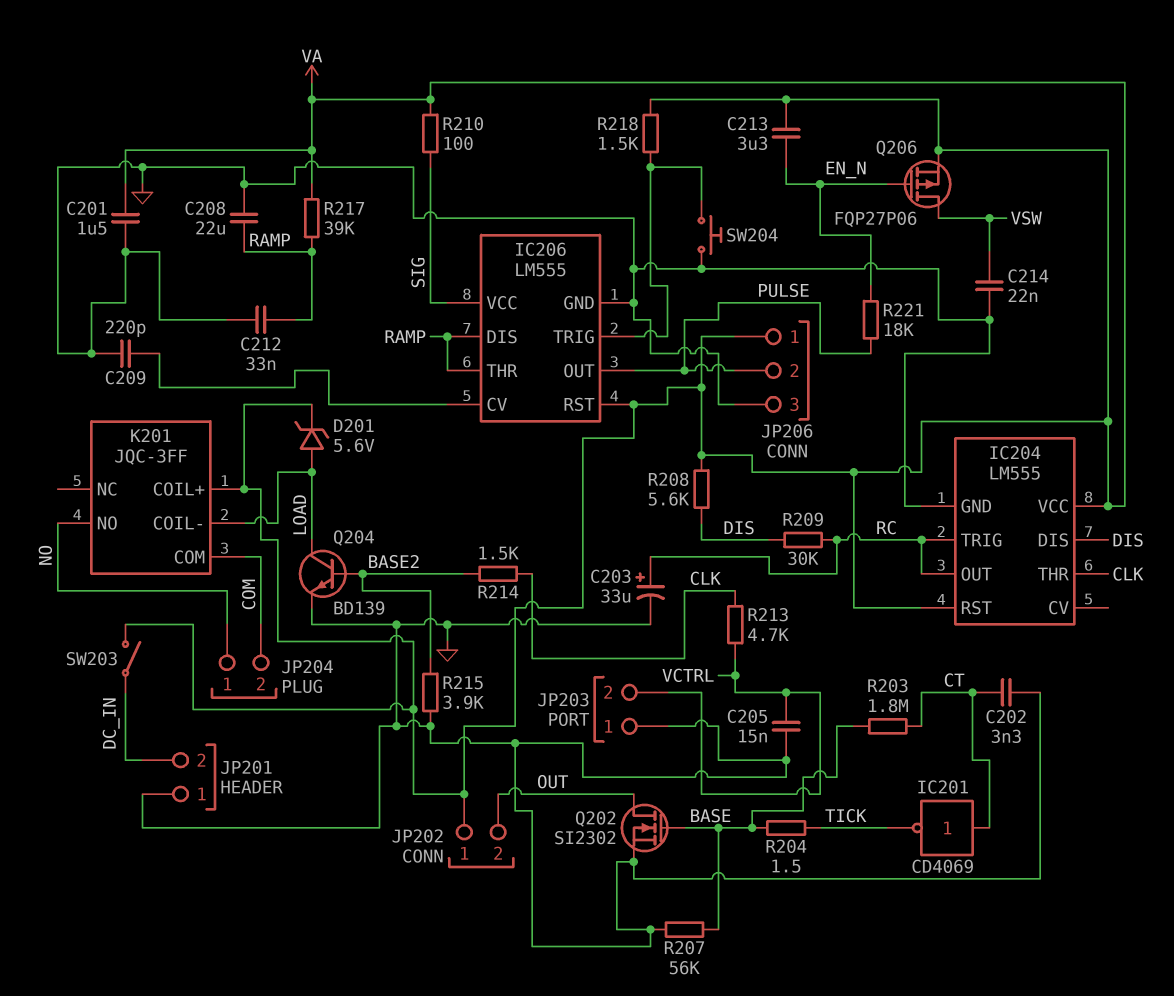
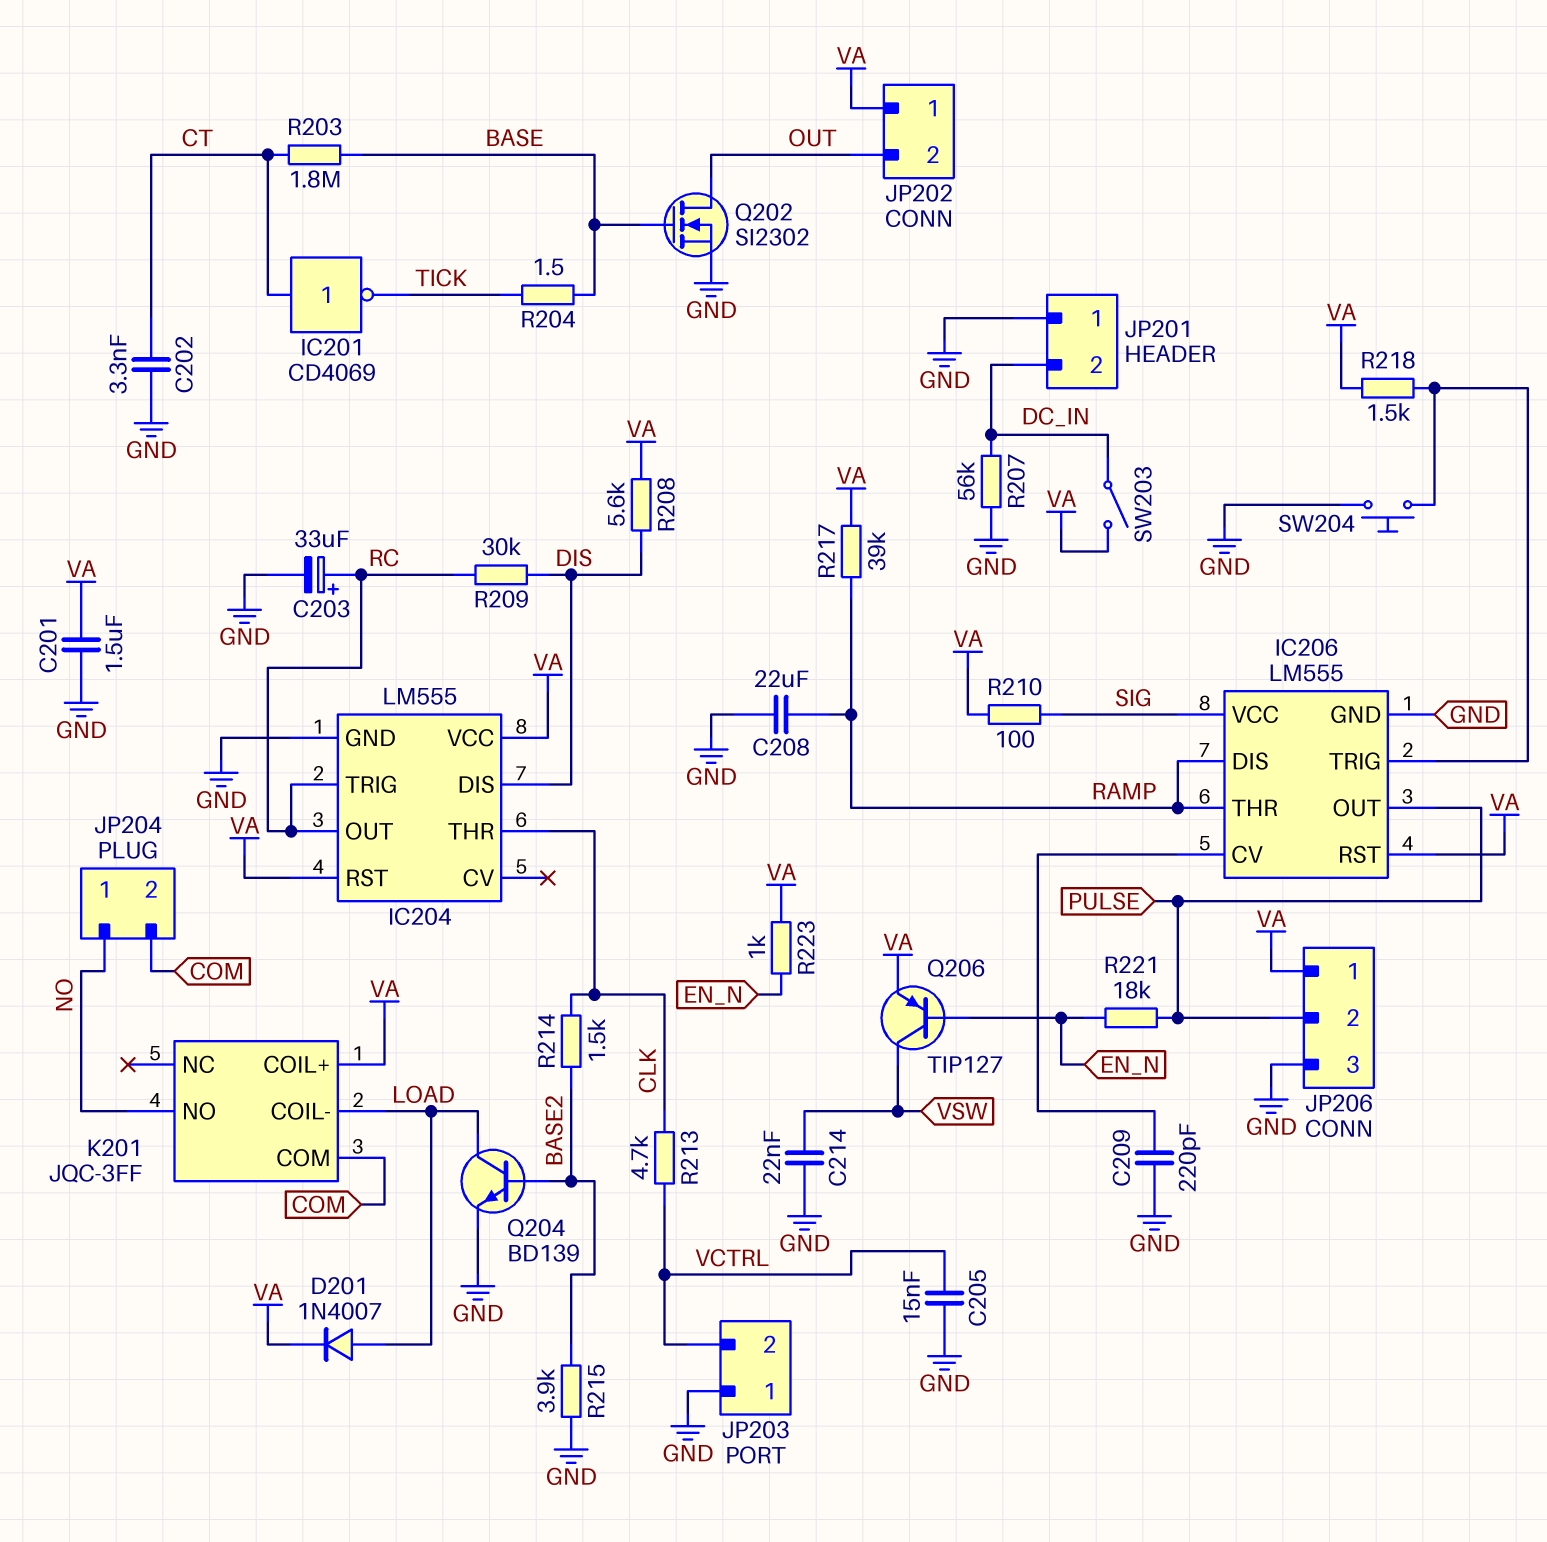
C212: 33nF (GND, RAMP) -> none
C213: 3.3uF (EN_N, VA) -> none
D201: zener 5.6V (A LOAD, K VA) -> diode 1N4007 (A LOAD, K VA)
Q206: PMOS FQP27P06 (G EN_N, D VSW, S VA) -> PNP TIP127 (B EN_N, C VSW, E VA)
R207: 56k (BASE, GND) -> 56k (DC_IN, GND)
R223: none -> 1k (EN_N, VA)

